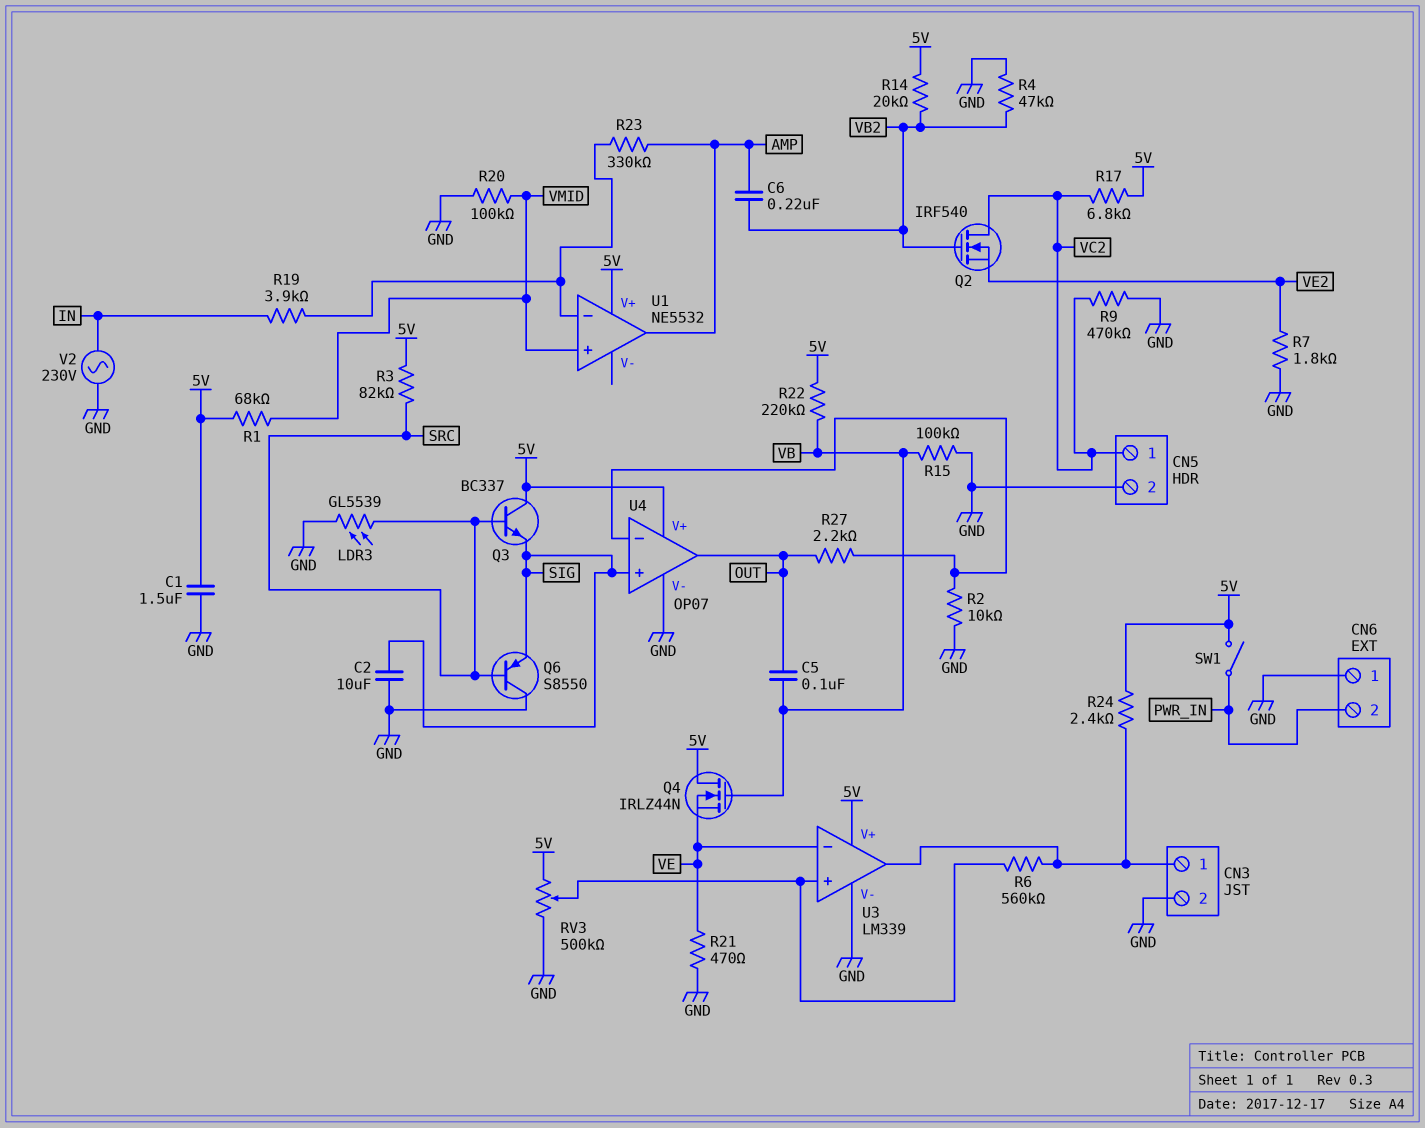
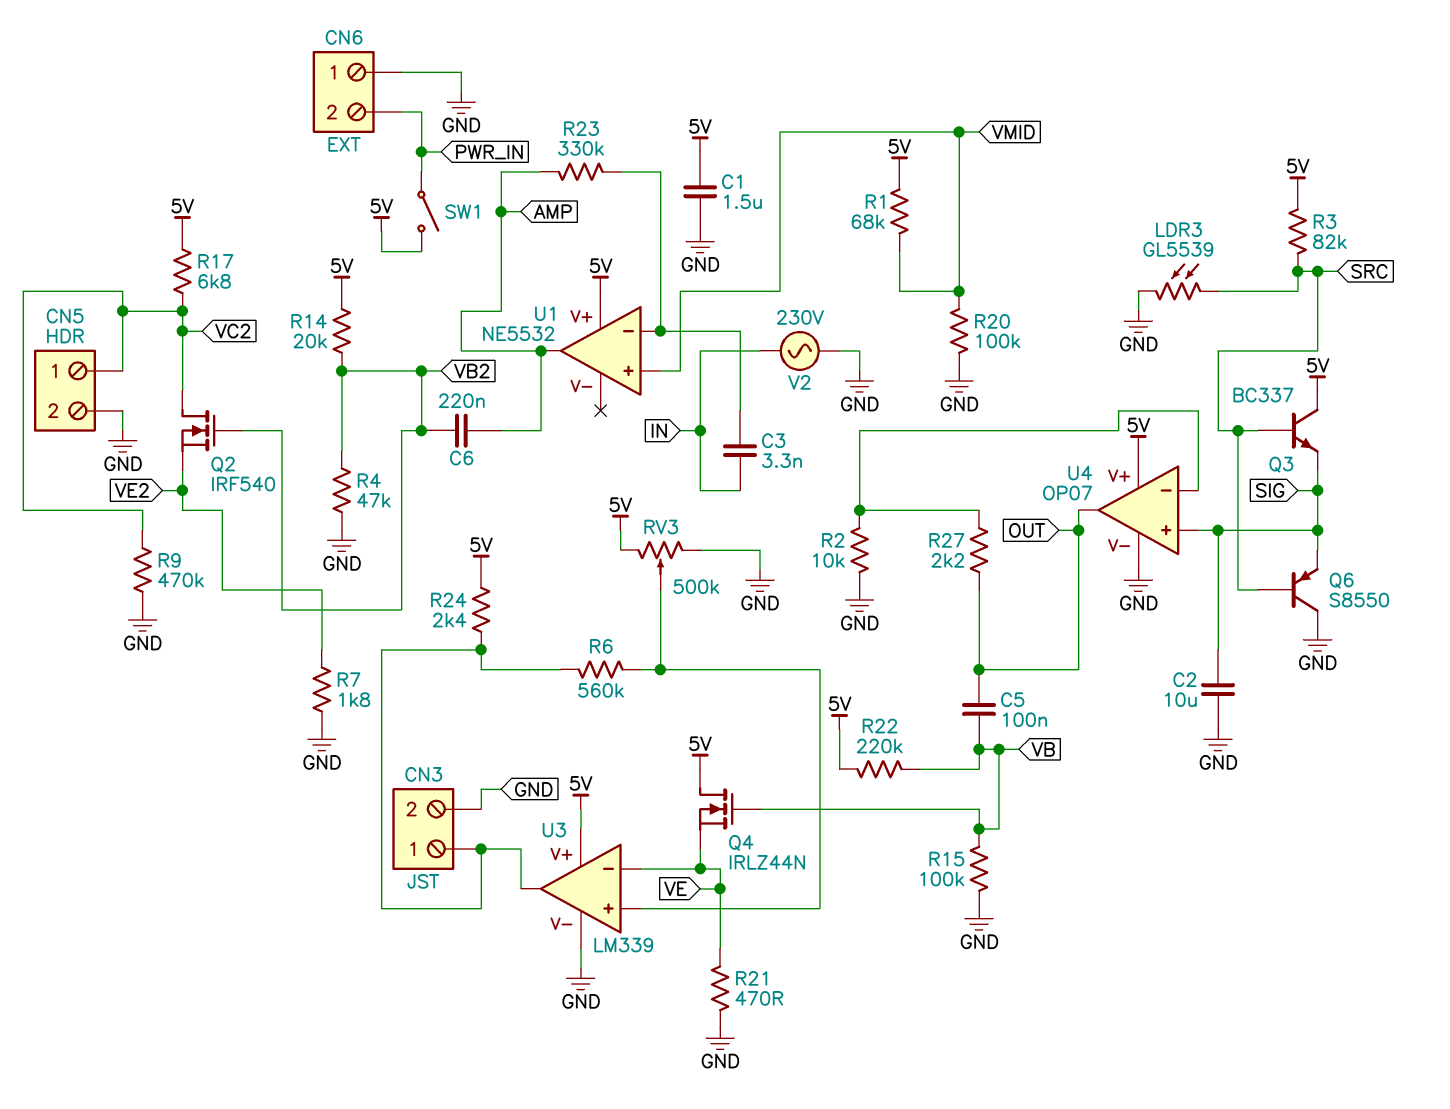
C3: none -> 3.3nF (IN, U1/in-)
R19: 3.9k (IN, U1/in-) -> none

